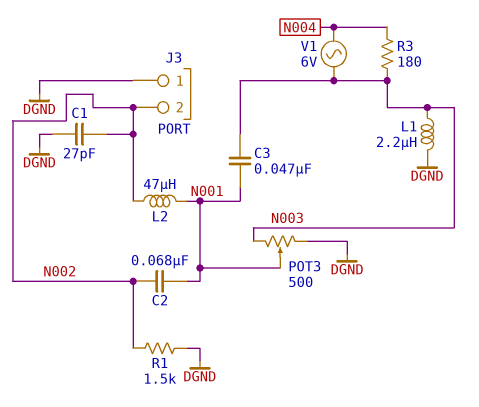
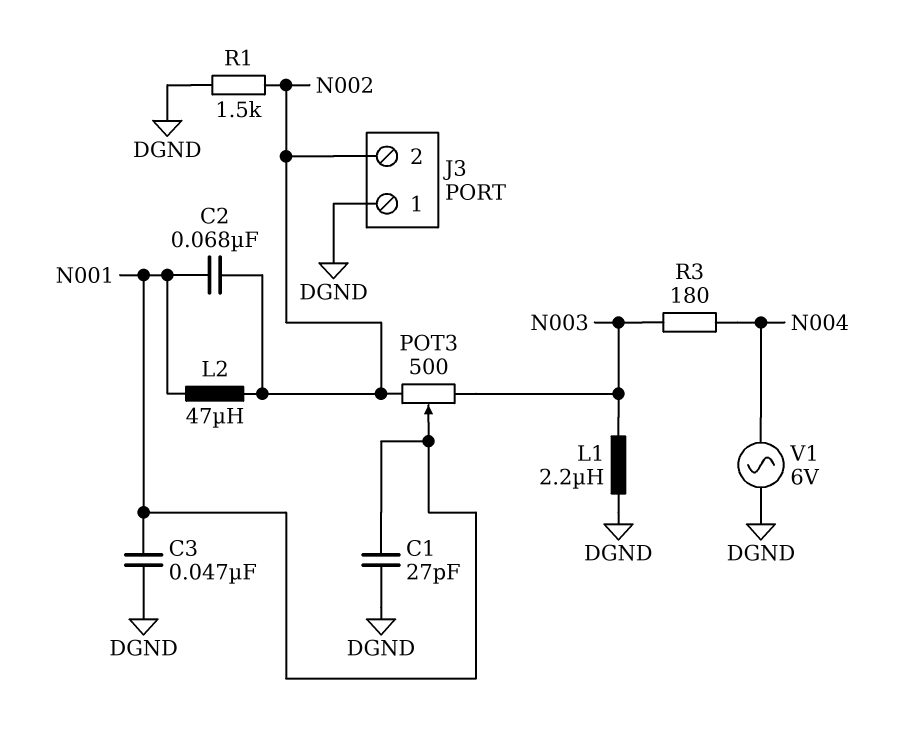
C1: 27pF (DGND, N002) -> 27pF (DGND, N001)
C3: 47nF (N001, N003) -> 47nF (DGND, N001)
POT3: 500 (DGND, N003, wiper N001) -> 500 (N002, N003, wiper N001)
V1: AC 6V (N003, N004) -> AC 6V (DGND, N004)

